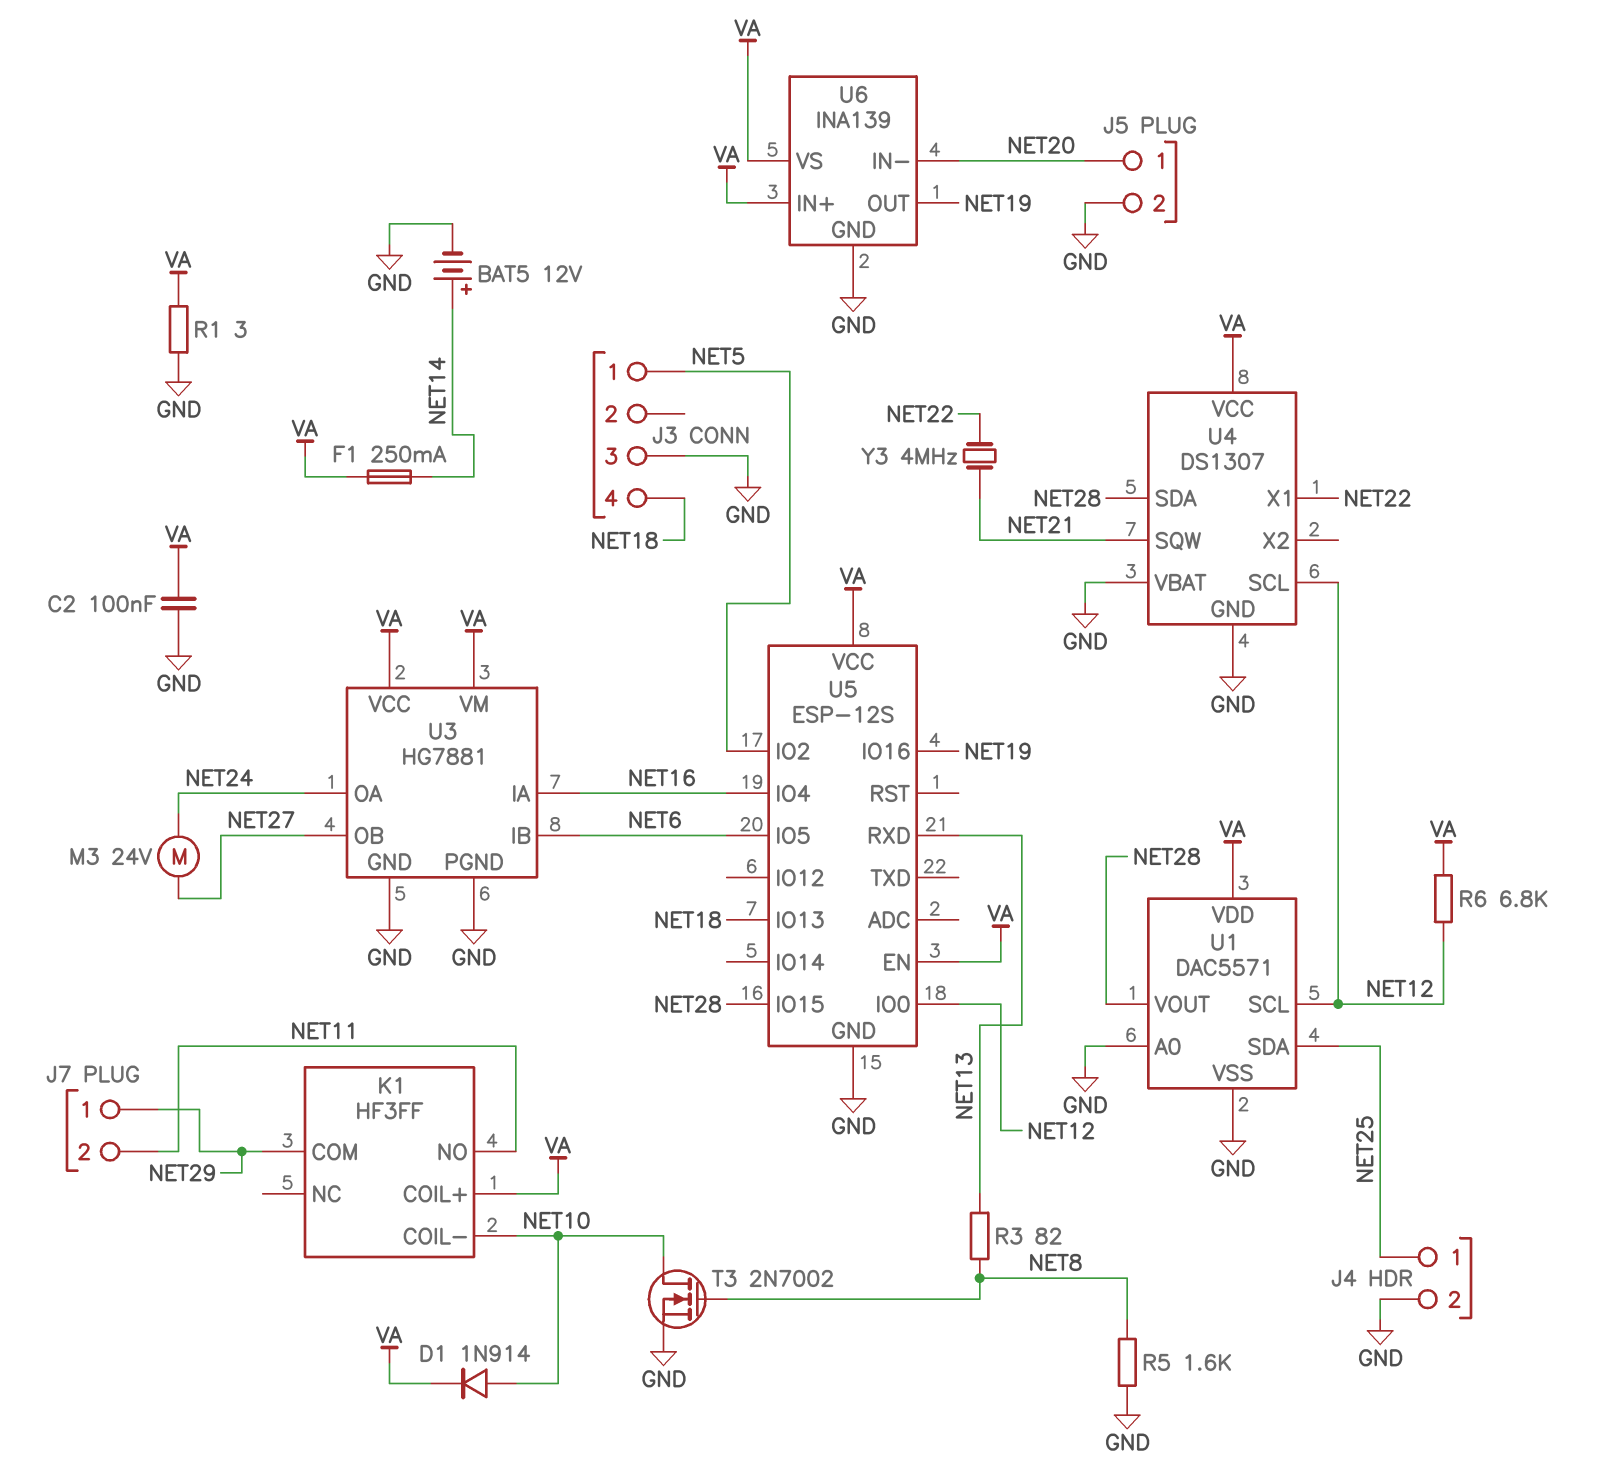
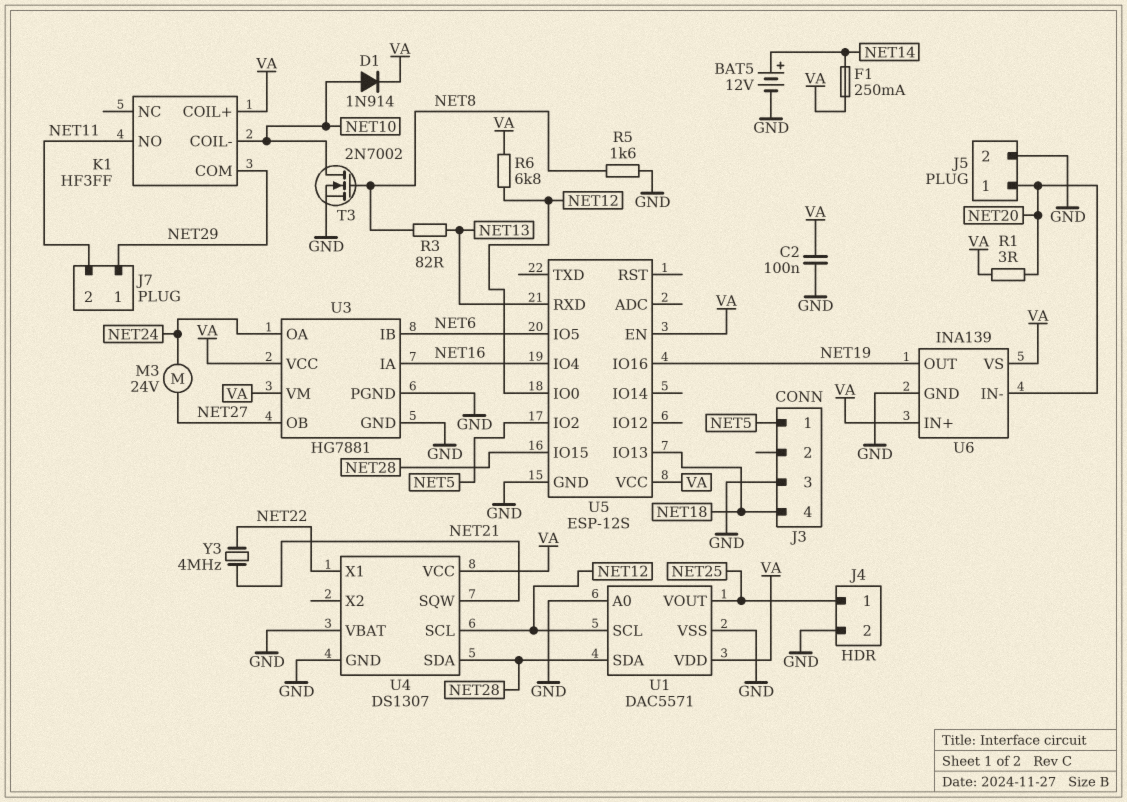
R1: 3 (GND, VA) -> 3 (NET20, VA)
U1 pin SDA: NET25 -> NET28
U1 pin VOUT: NET28 -> NET25

